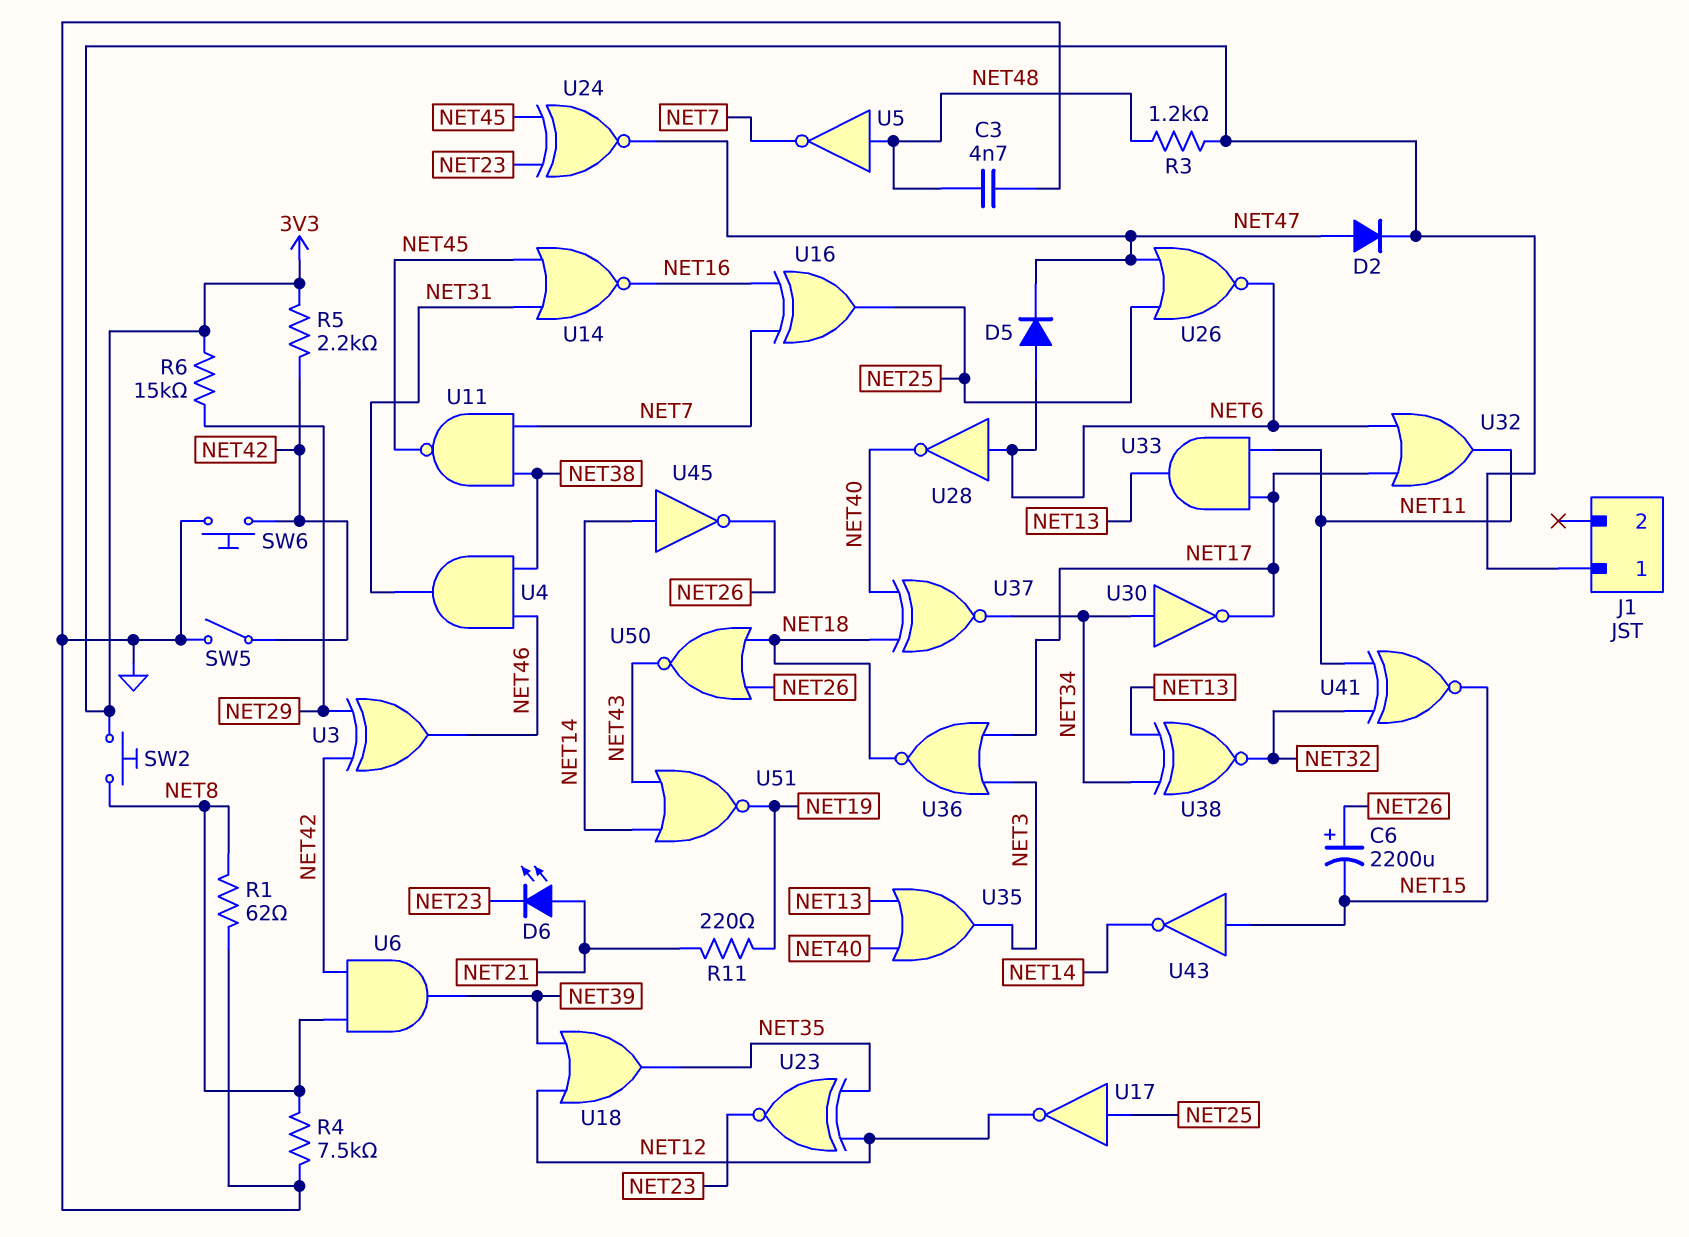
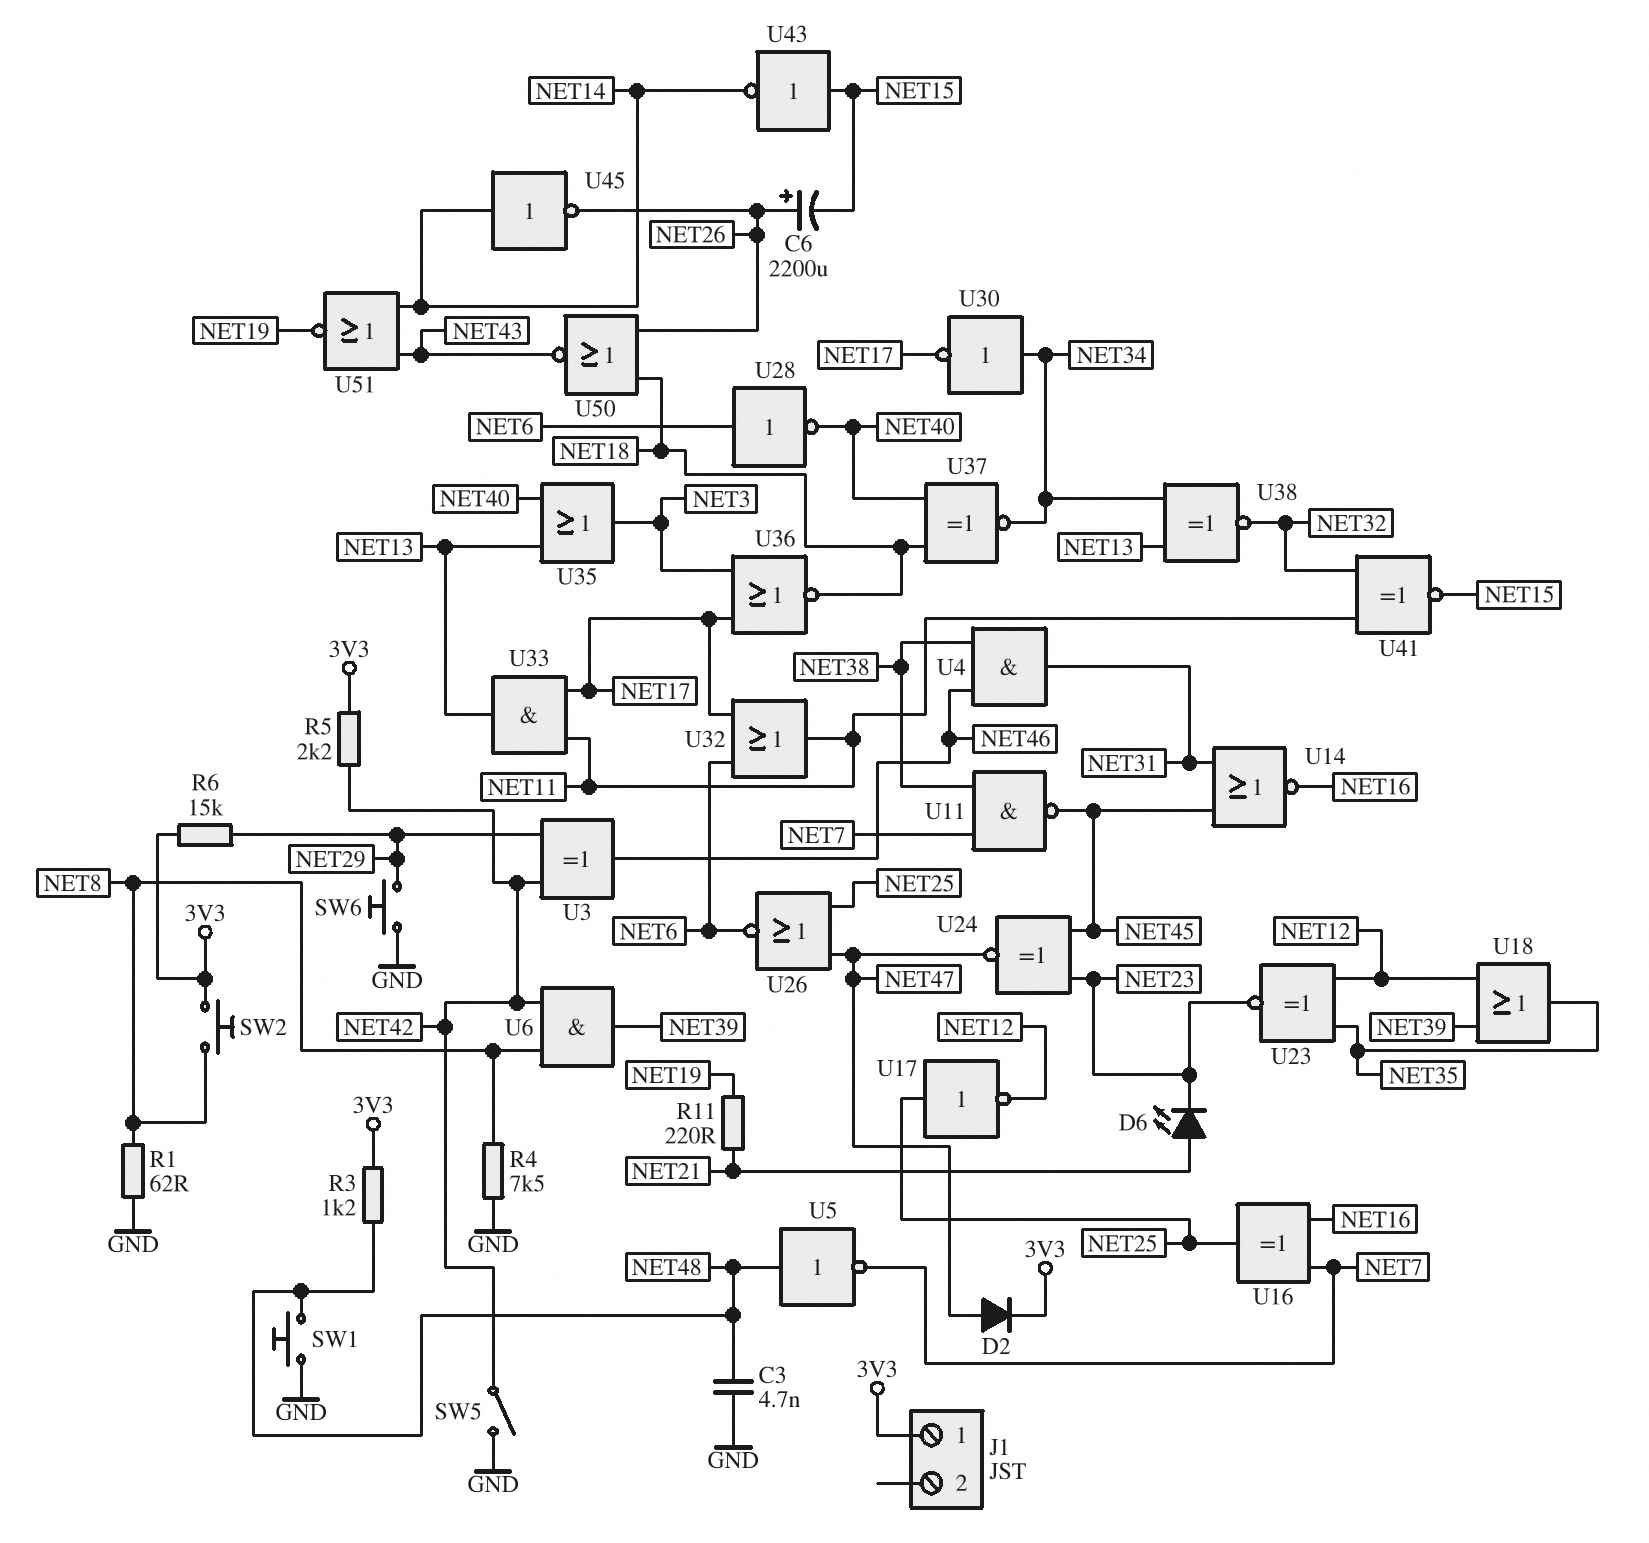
D5: diode (A NET6, K NET47) -> none
SW1: none -> button (GND, NET48)
SW6: button (GND, NET42) -> button (GND, NET29)

